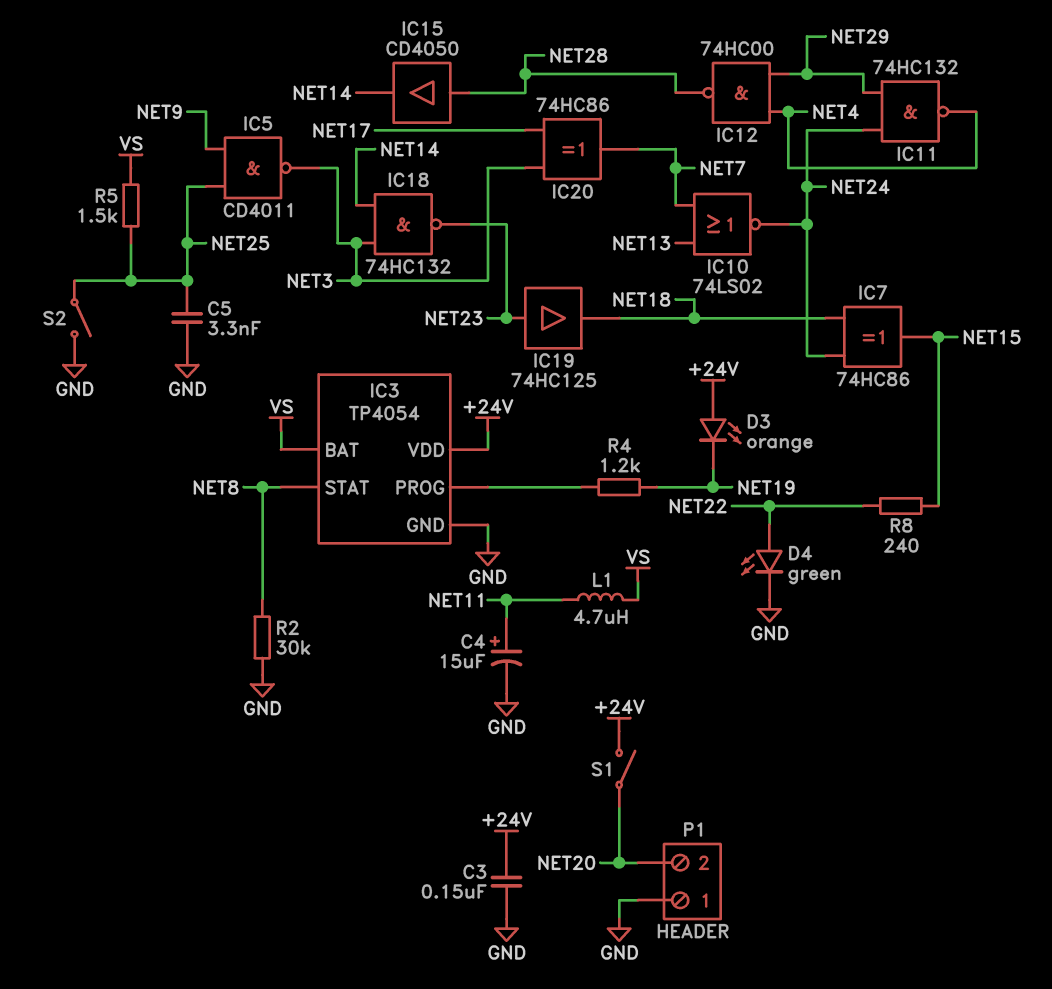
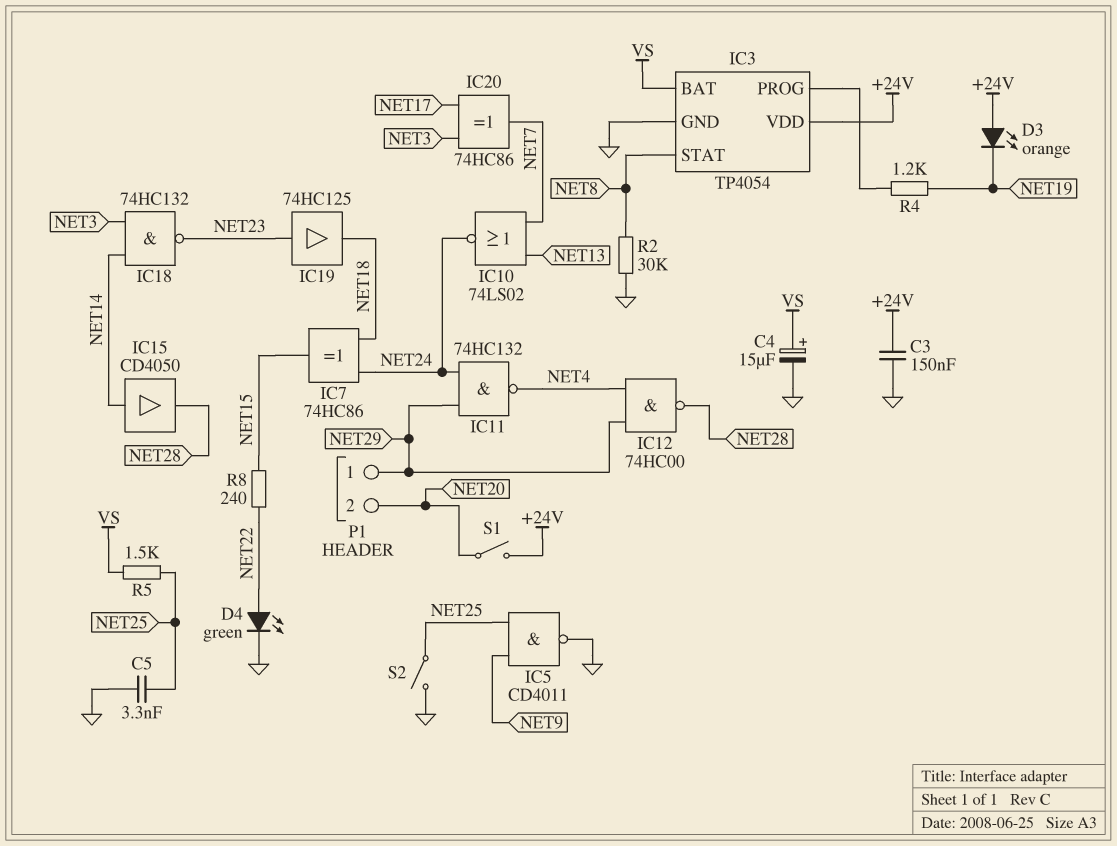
C4: 15uF (plus NET11, minus GND) -> 15uF (plus VS, minus GND)
IC5: NAND CD4011 (in NET9, in NET25, out NET3) -> NAND CD4011 (in NET9, in NET25, out GND)
IC15: buffer CD4050 (in NET28, out NET14) -> buffer CD4050 (in NET14, out NET28)
L1: 4.7uH (NET11, VS) -> none
P1 pin 1: GND -> NET29

